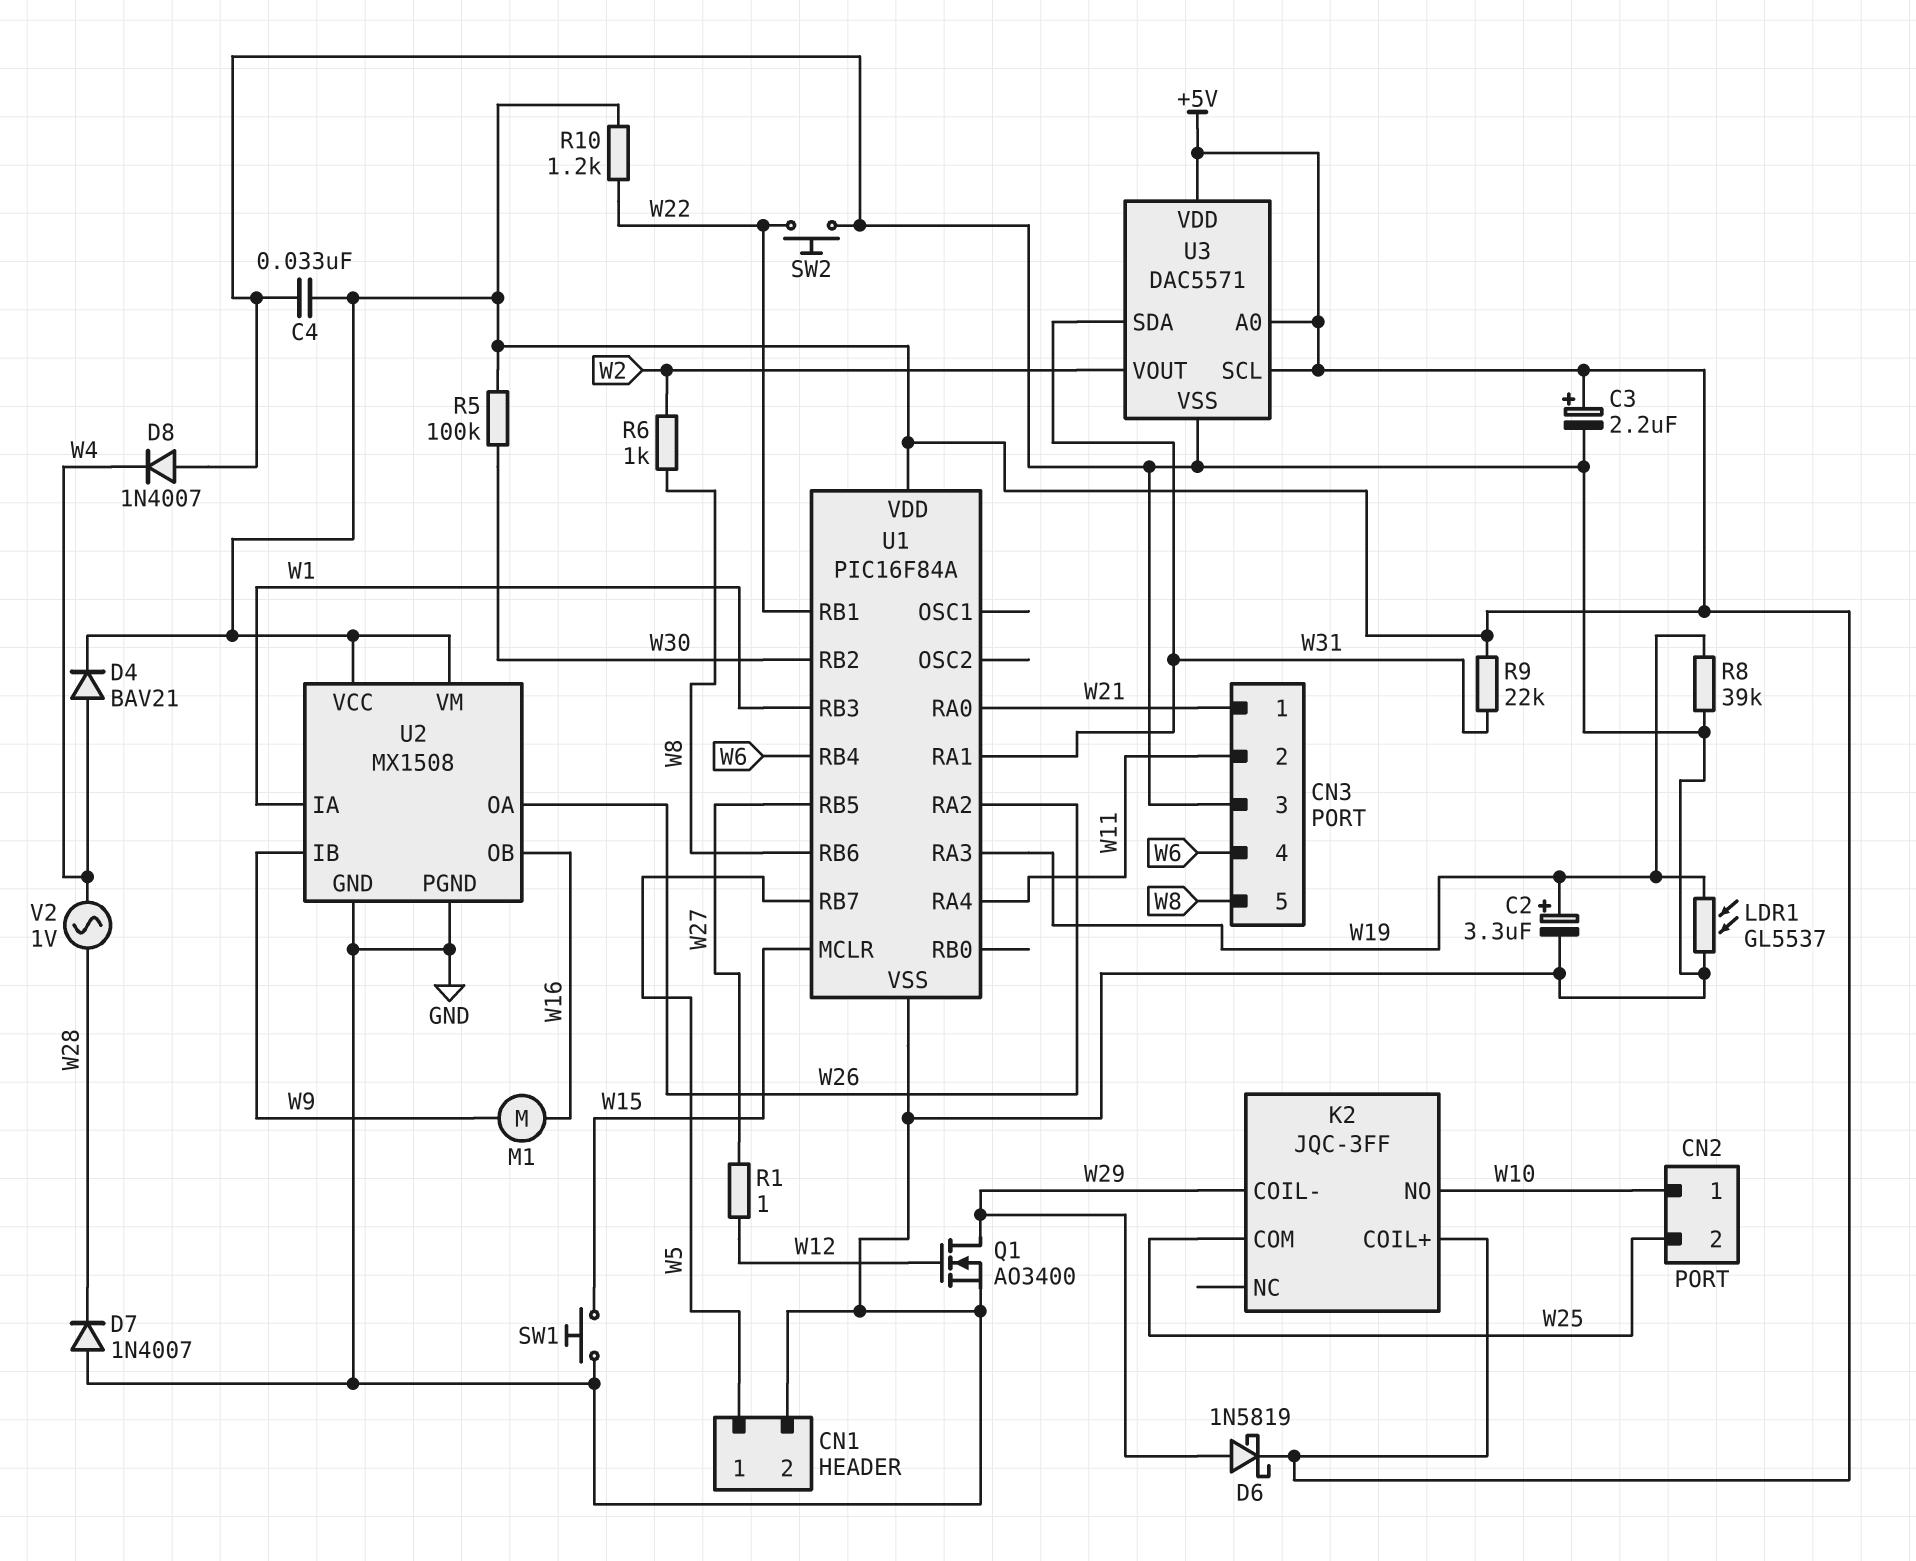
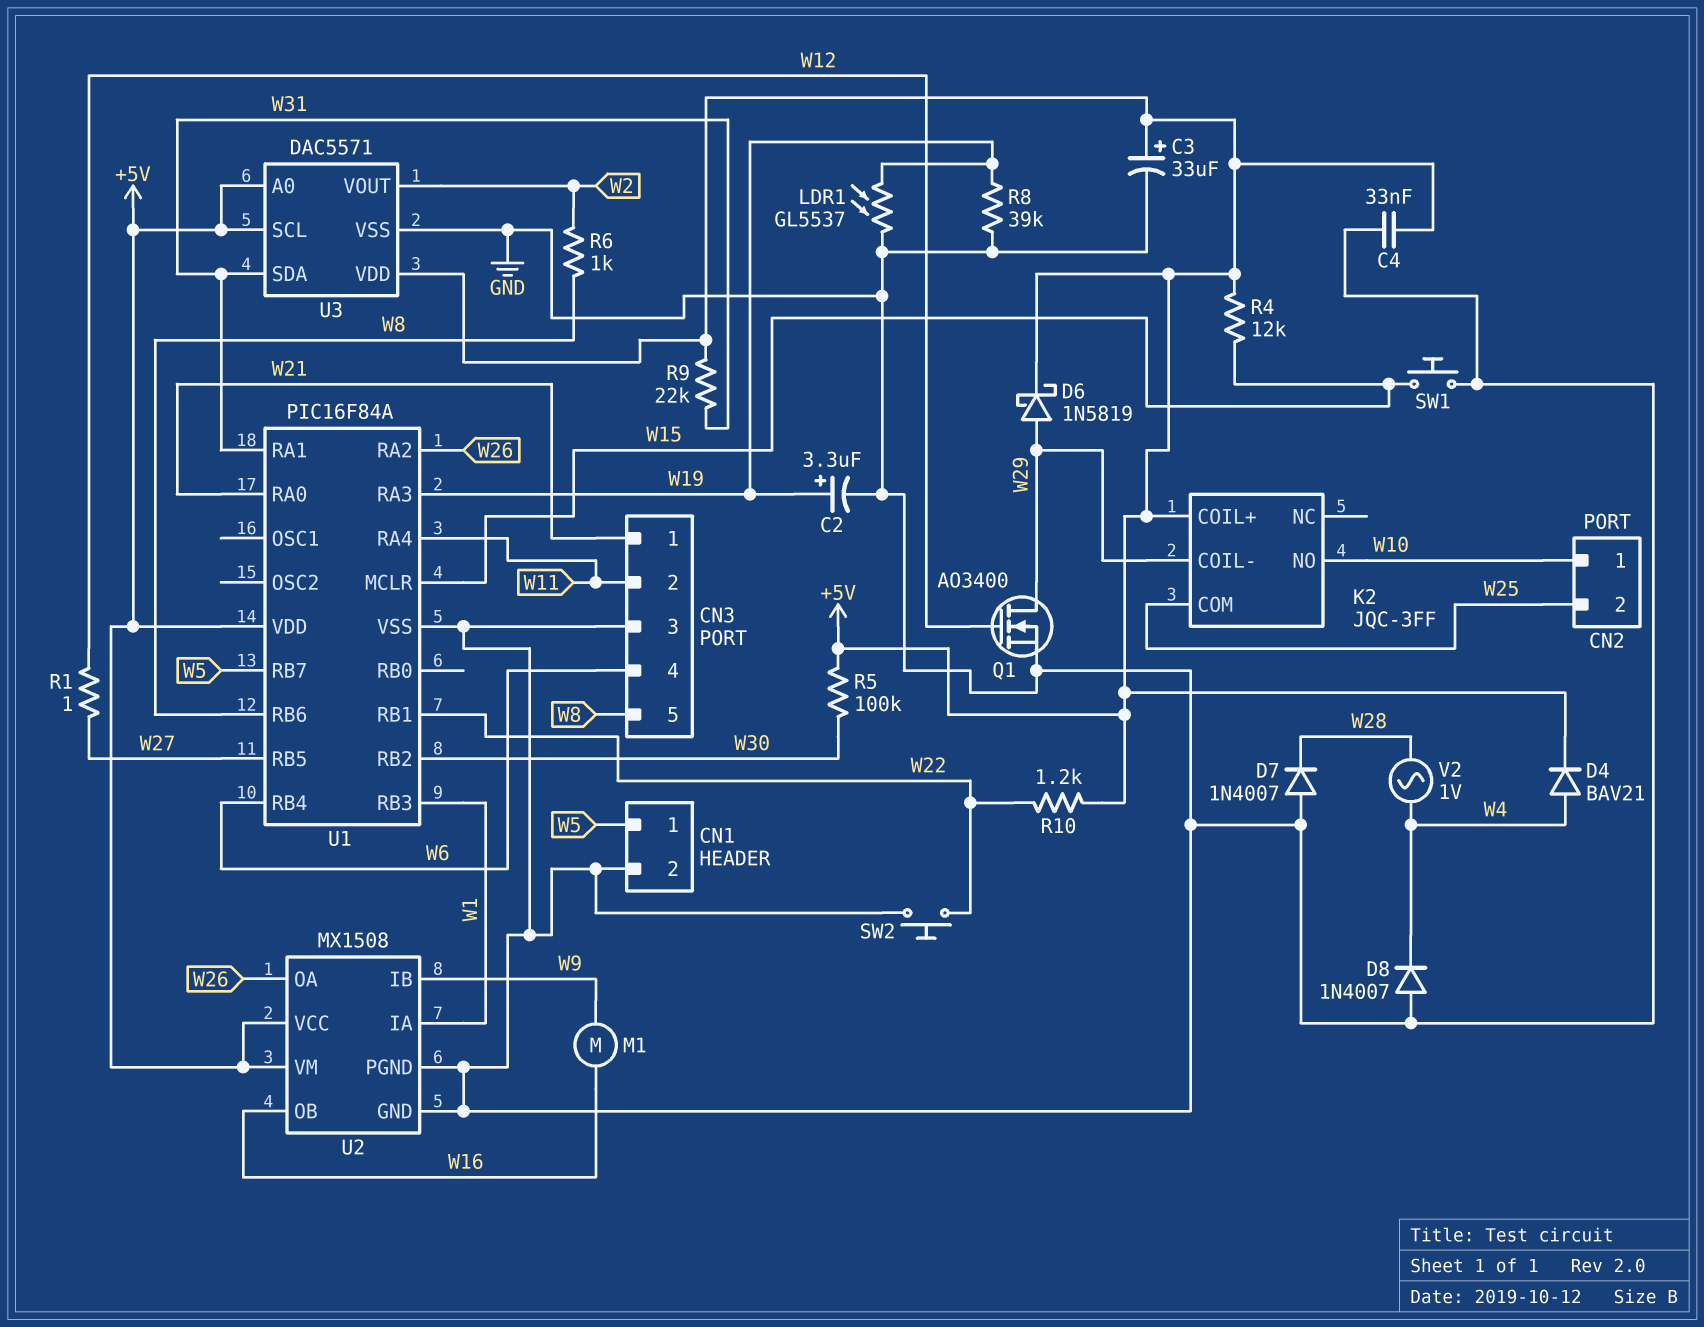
C3: 2.2uF (plus +5V, minus GND) -> 33uF (plus +5V, minus GND)
R4: none -> 12k (+5V, W15)

